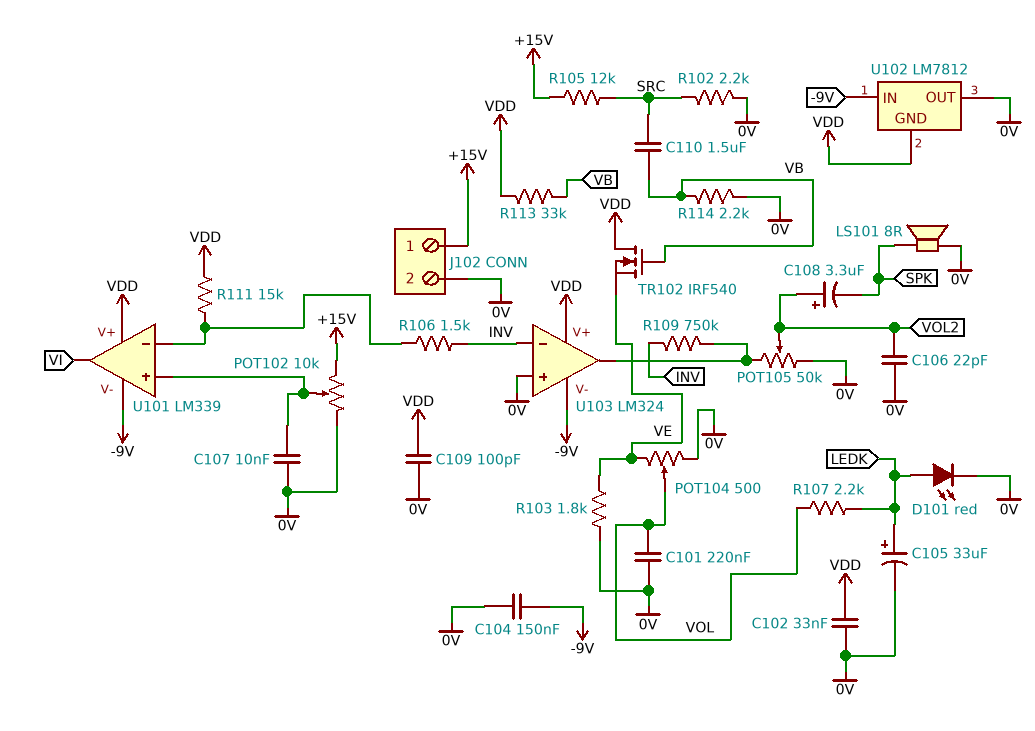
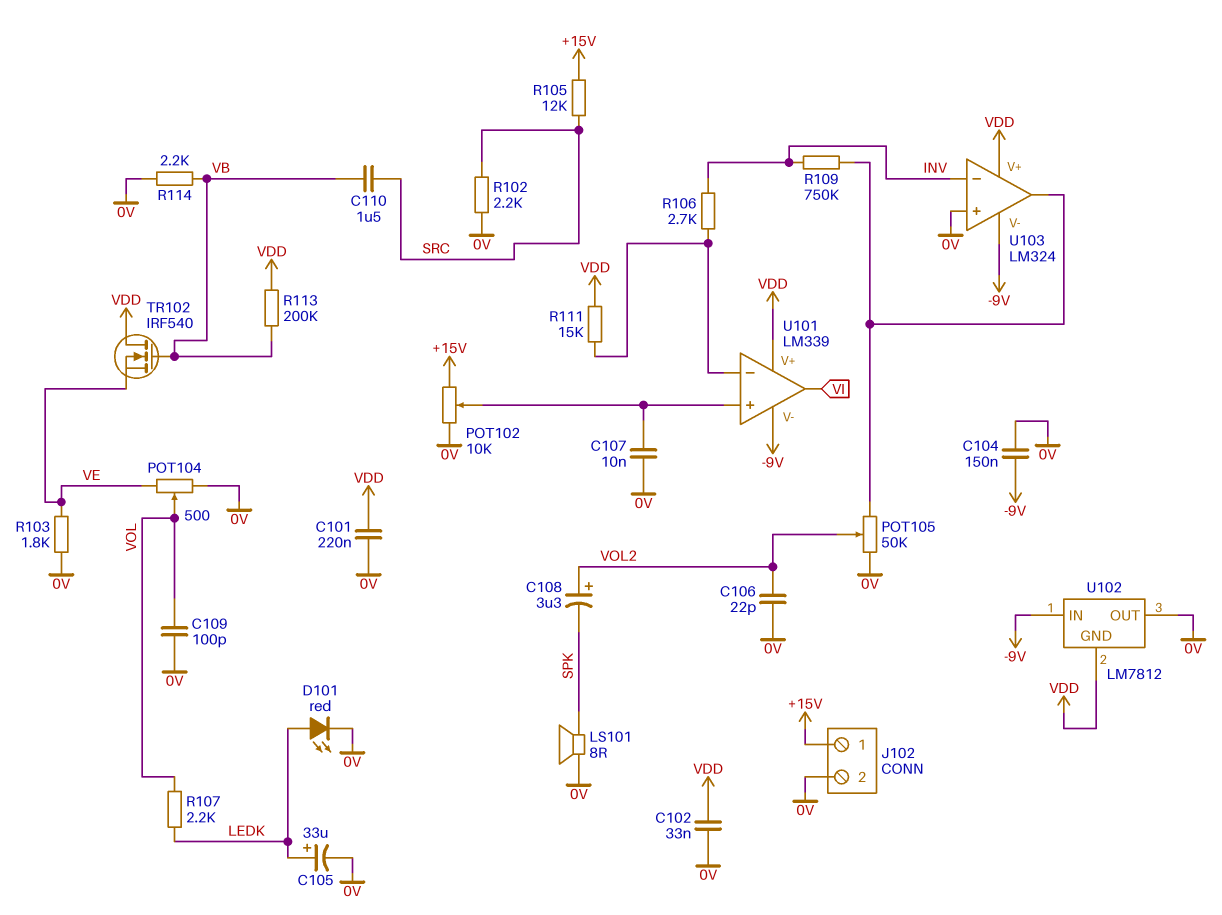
C101: 220nF (0V, VOL) -> 220nF (0V, VDD)
C109: 100pF (0V, VDD) -> 100pF (0V, VOL)
R106: 1.5k (INV, U101/in-) -> 2.7k (INV, U101/in-)
R113: 33k (VB, VDD) -> 200k (VB, VDD)

